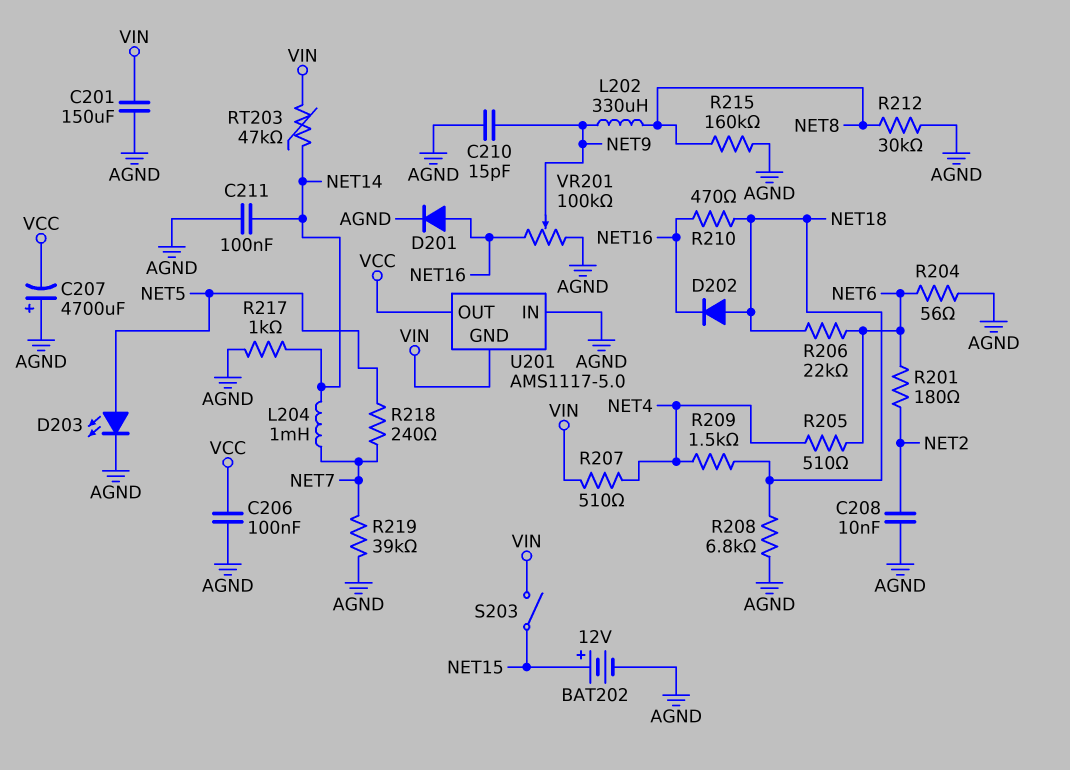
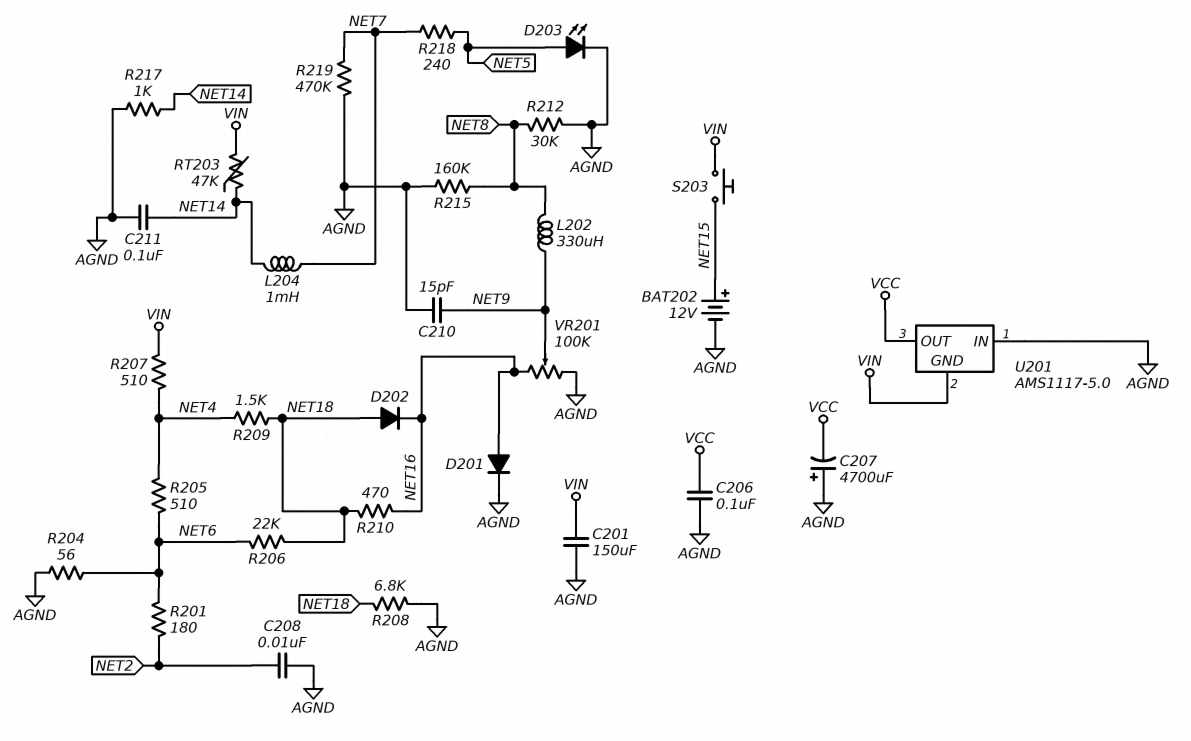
R219: 39k (AGND, NET7) -> 470k (AGND, NET7)
S203: switch (NET15, VIN) -> button (NET15, VIN)

